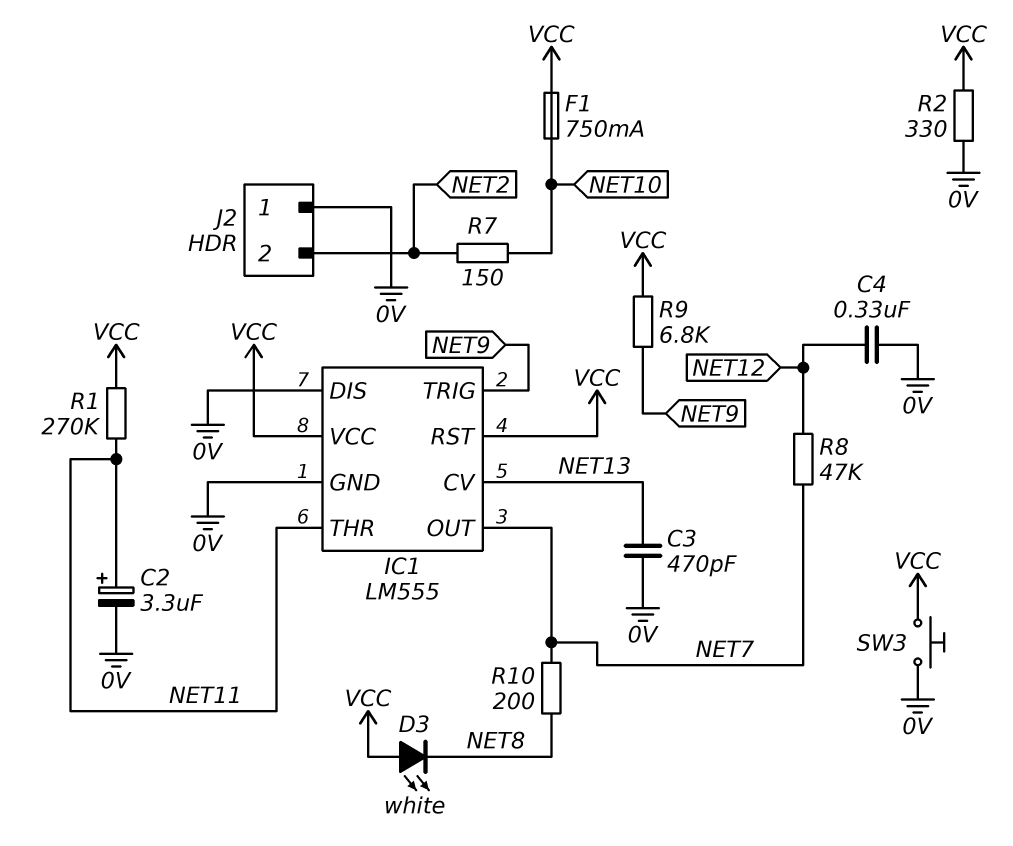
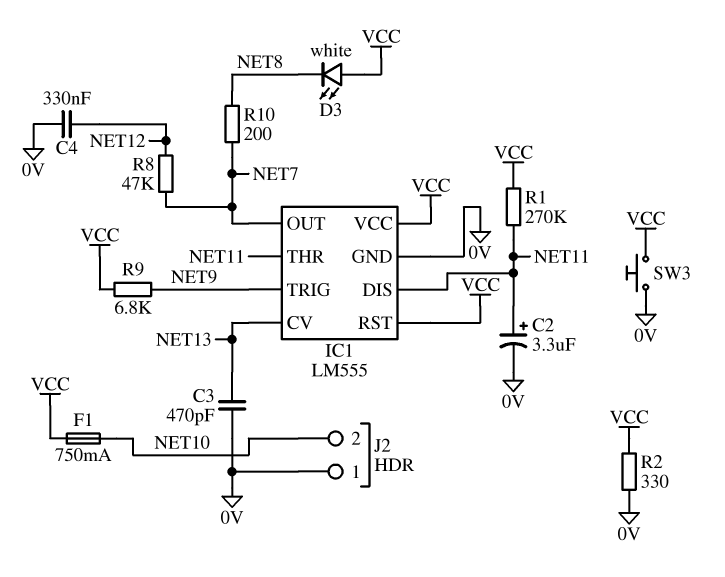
IC1 pin DIS: 0V -> NET11
J2 pin 2: NET2 -> NET10
R7: 150 (NET2, NET10) -> none

